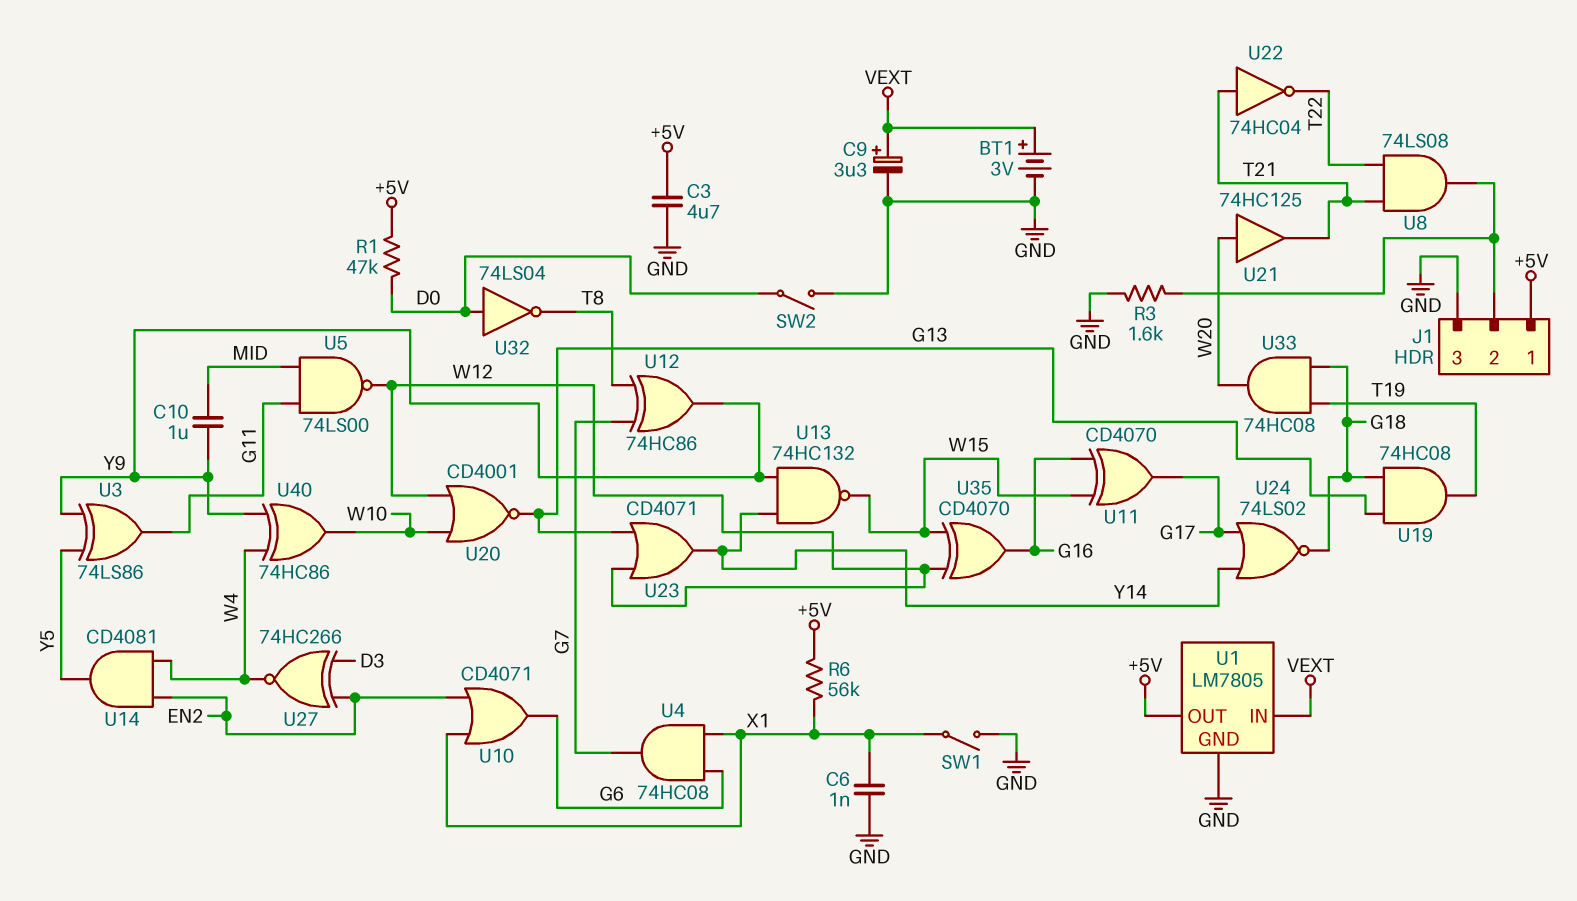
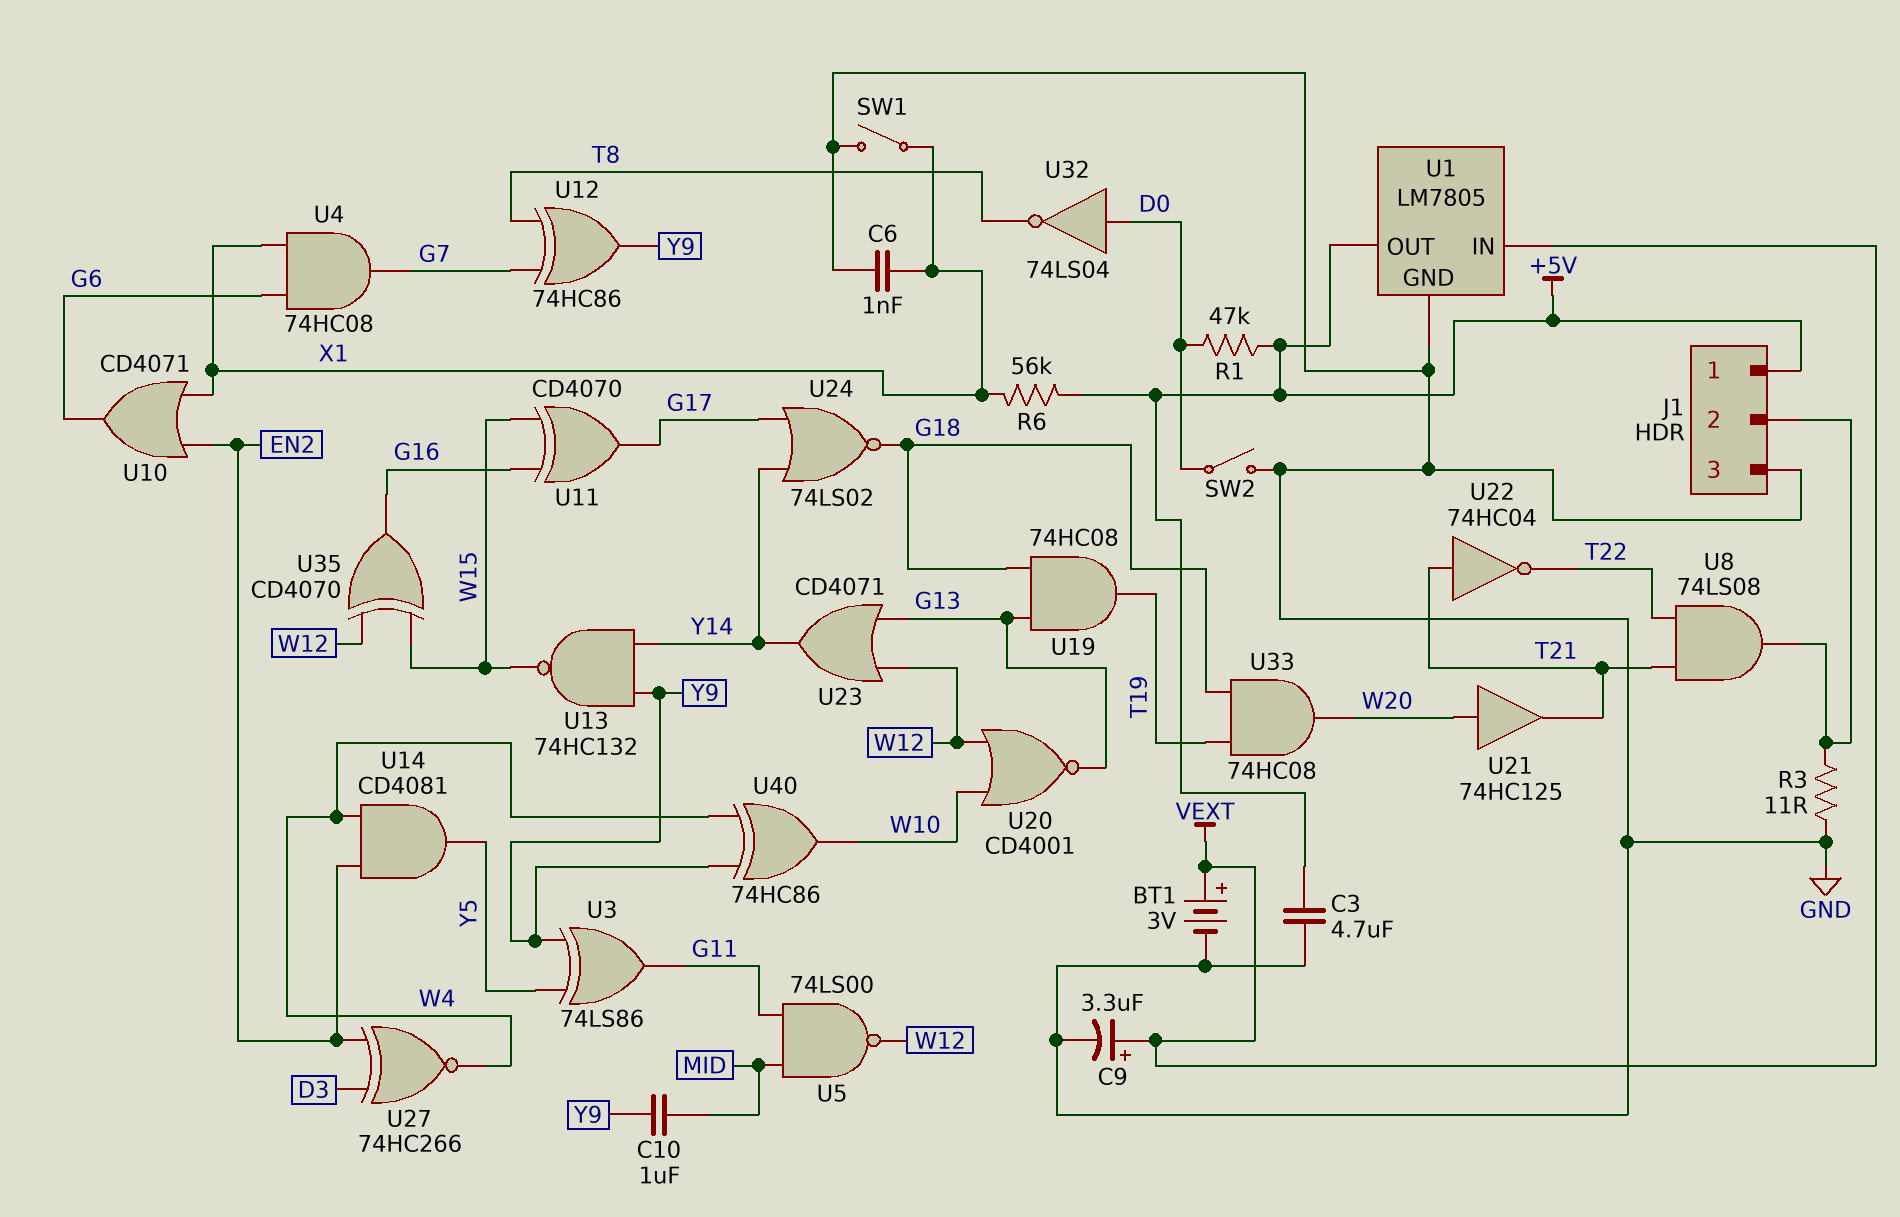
R3: 1.6k (GND, J1/2) -> 11 (GND, J1/2)

